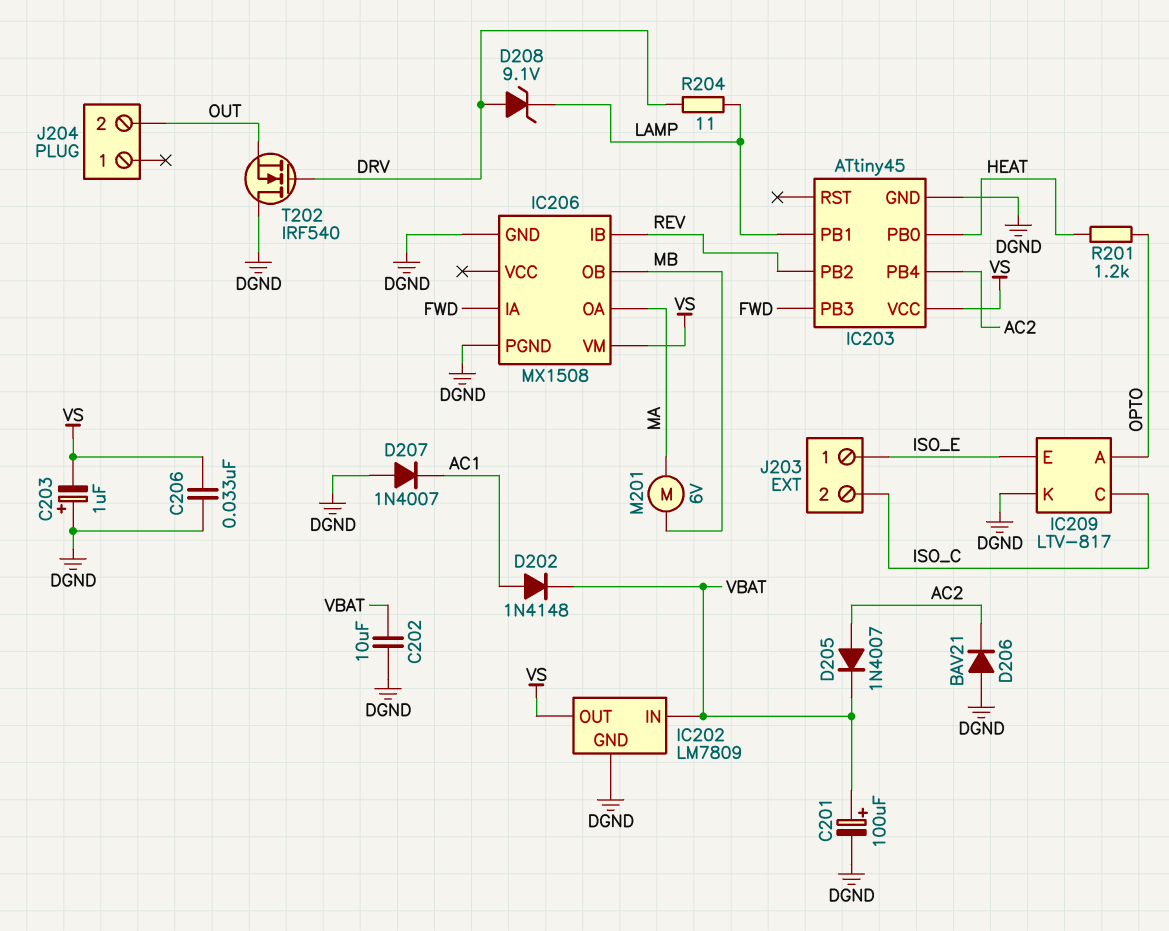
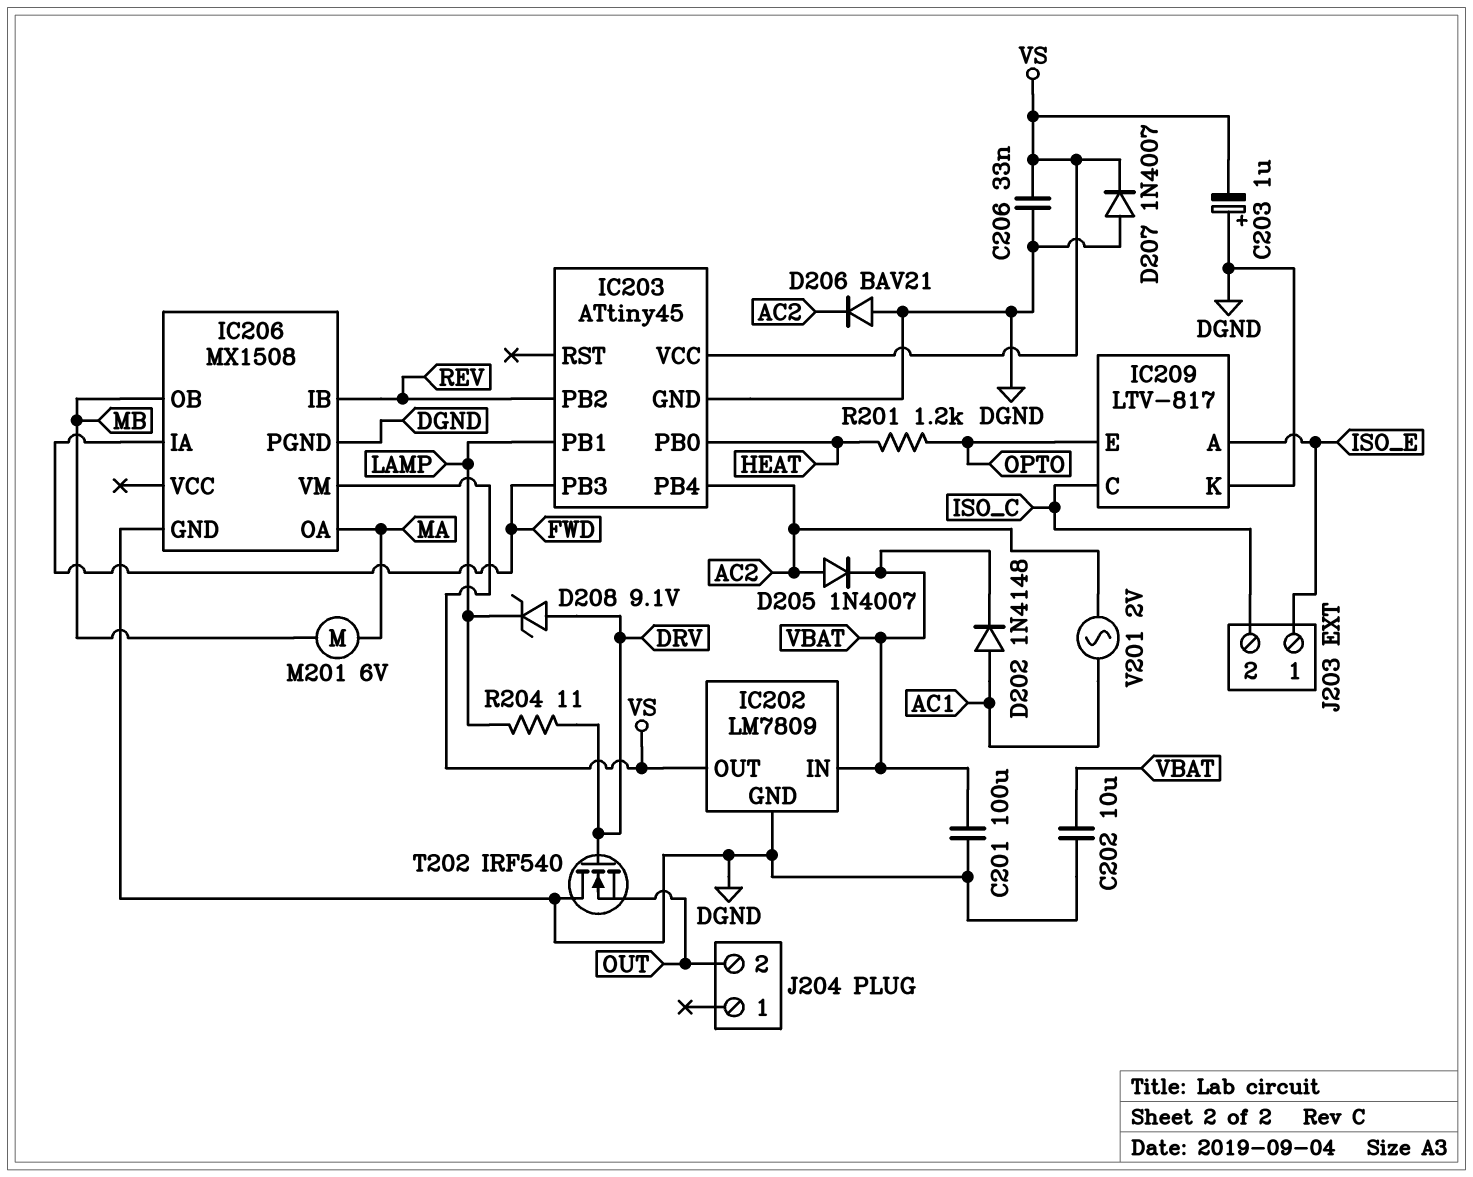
C201: 100uF (plus VBAT, minus DGND) -> 100uF (DGND, VBAT)
D207: diode 1N4007 (A DGND, K AC1) -> diode 1N4007 (A DGND, K VS)
IC209 pin A: OPTO -> ISO_E
IC209 pin E: ISO_E -> OPTO
V201: none -> AC 2V (AC1, AC2)

